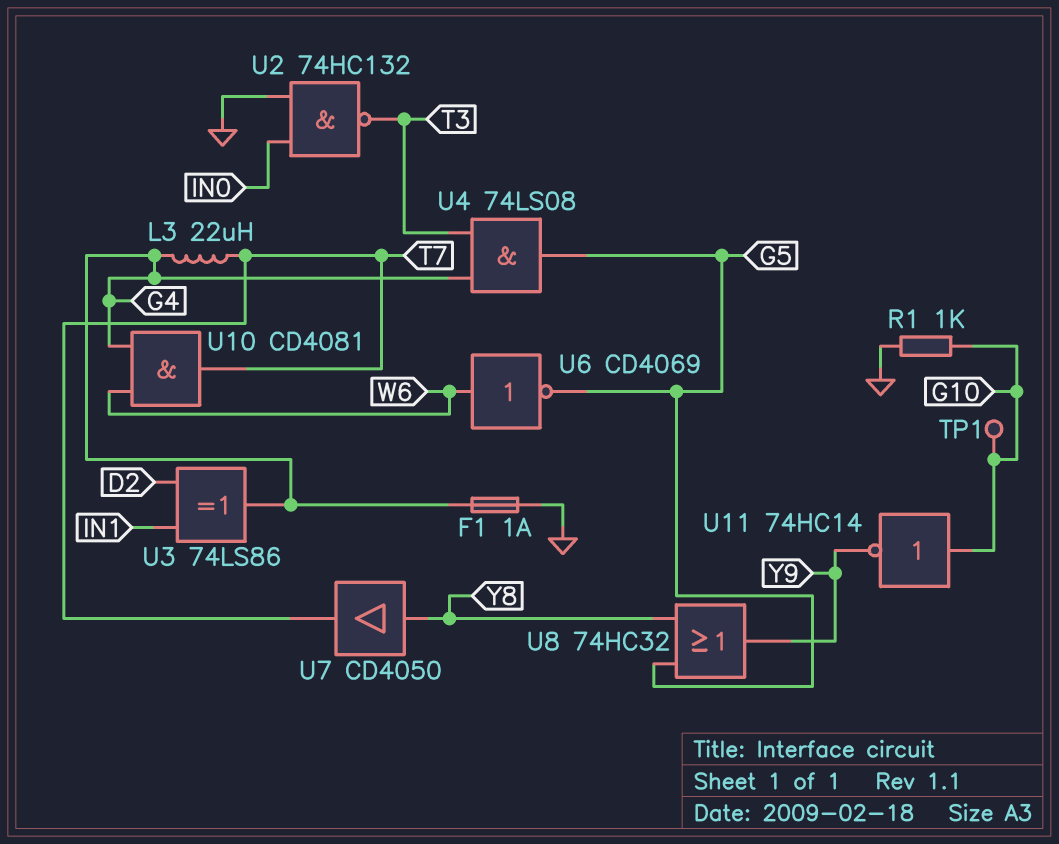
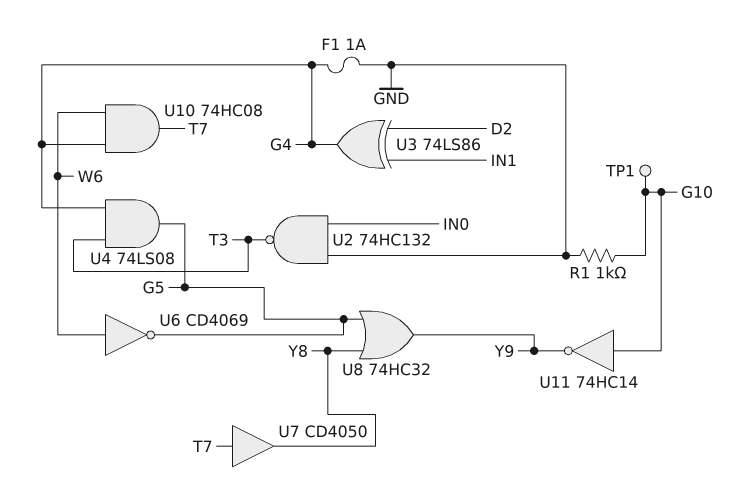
L3: 22uH (G4, T7) -> none
U7: buffer CD4050 (in Y8, out T7) -> buffer CD4050 (in T7, out Y8)
U10: AND CD4081 (in G4, in W6, out T7) -> AND 74HC08 (in G4, in W6, out T7)

